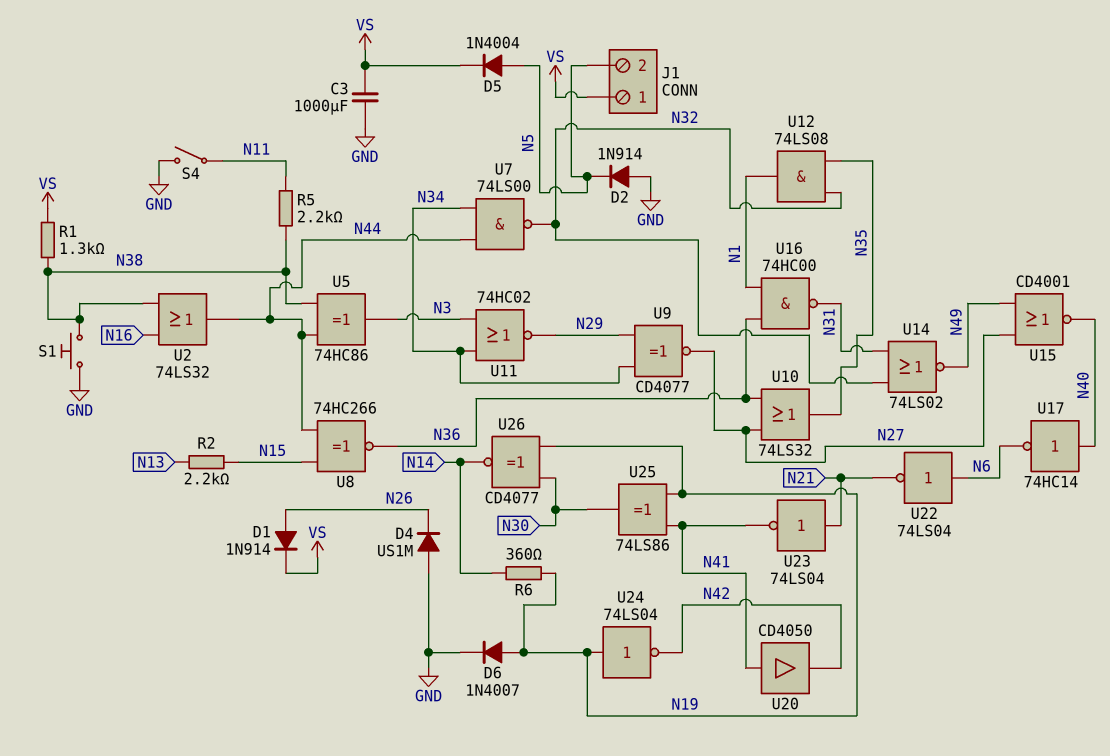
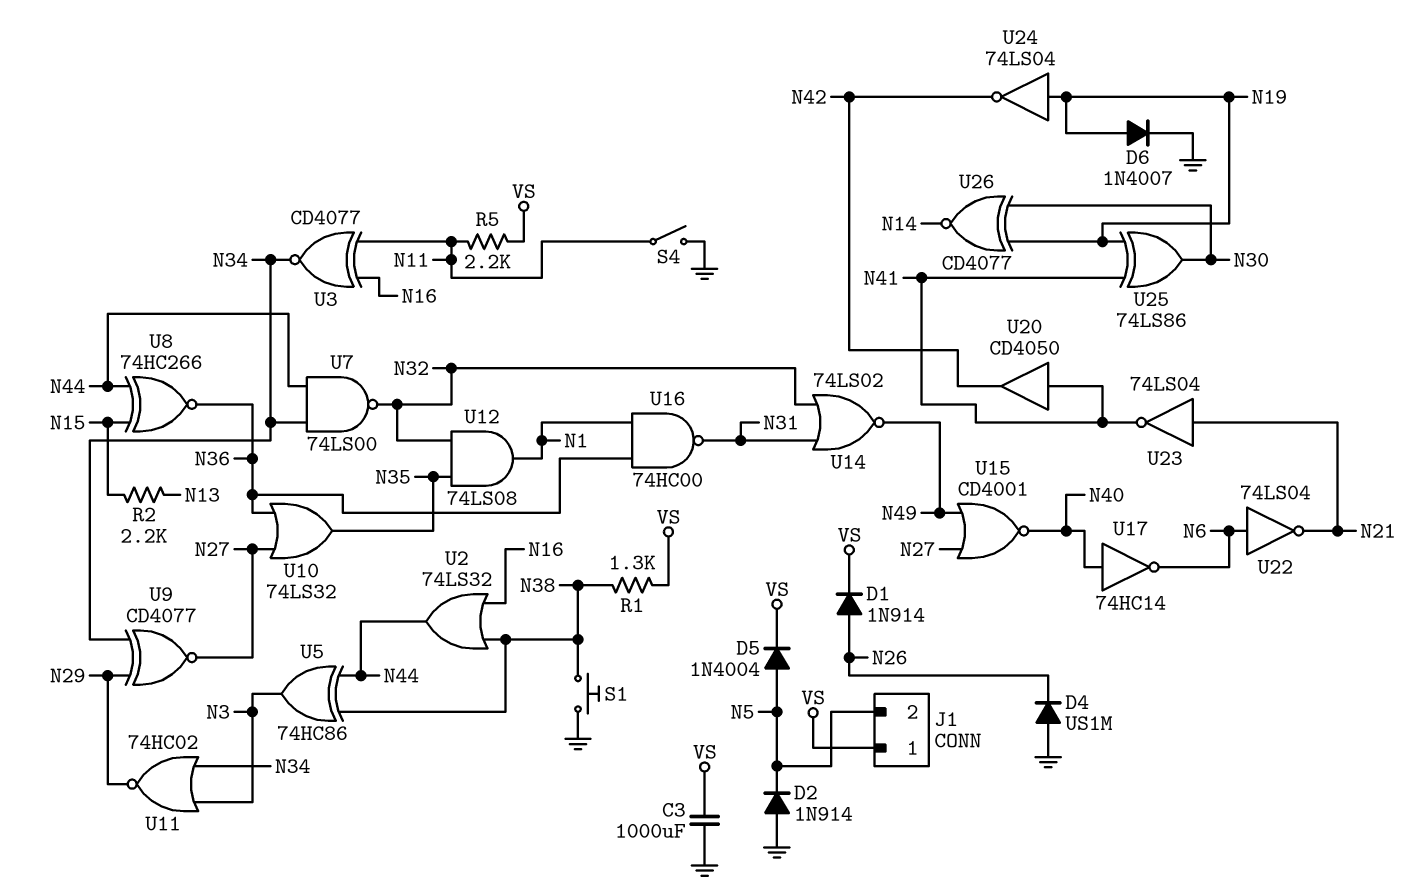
R5: 2.2k (N11, N38) -> 2.2k (N11, VS)
R6: 360 (N14, N19) -> none
U3: none -> XNOR CD4077 (in N11, in N16, out N34)

